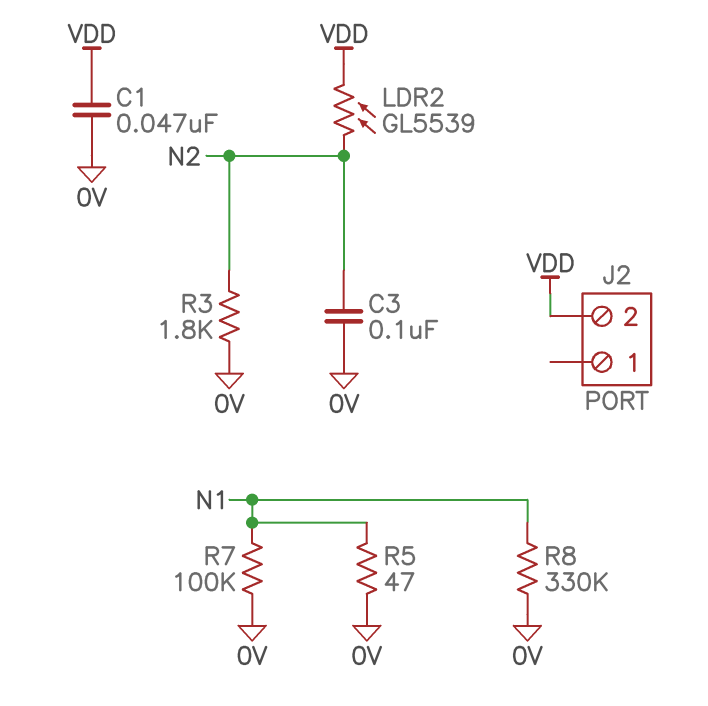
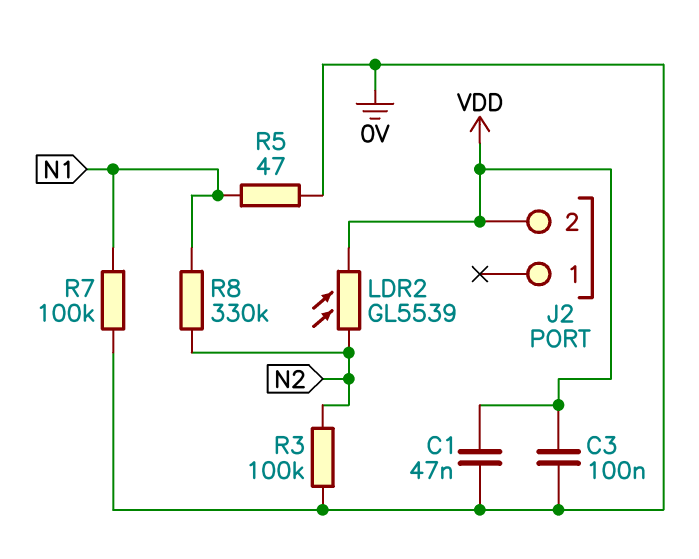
C3: 100nF (0V, N2) -> 100nF (0V, VDD)
R3: 1.8k (0V, N2) -> 100k (0V, N2)
R8: 330k (0V, N1) -> 330k (N1, N2)

